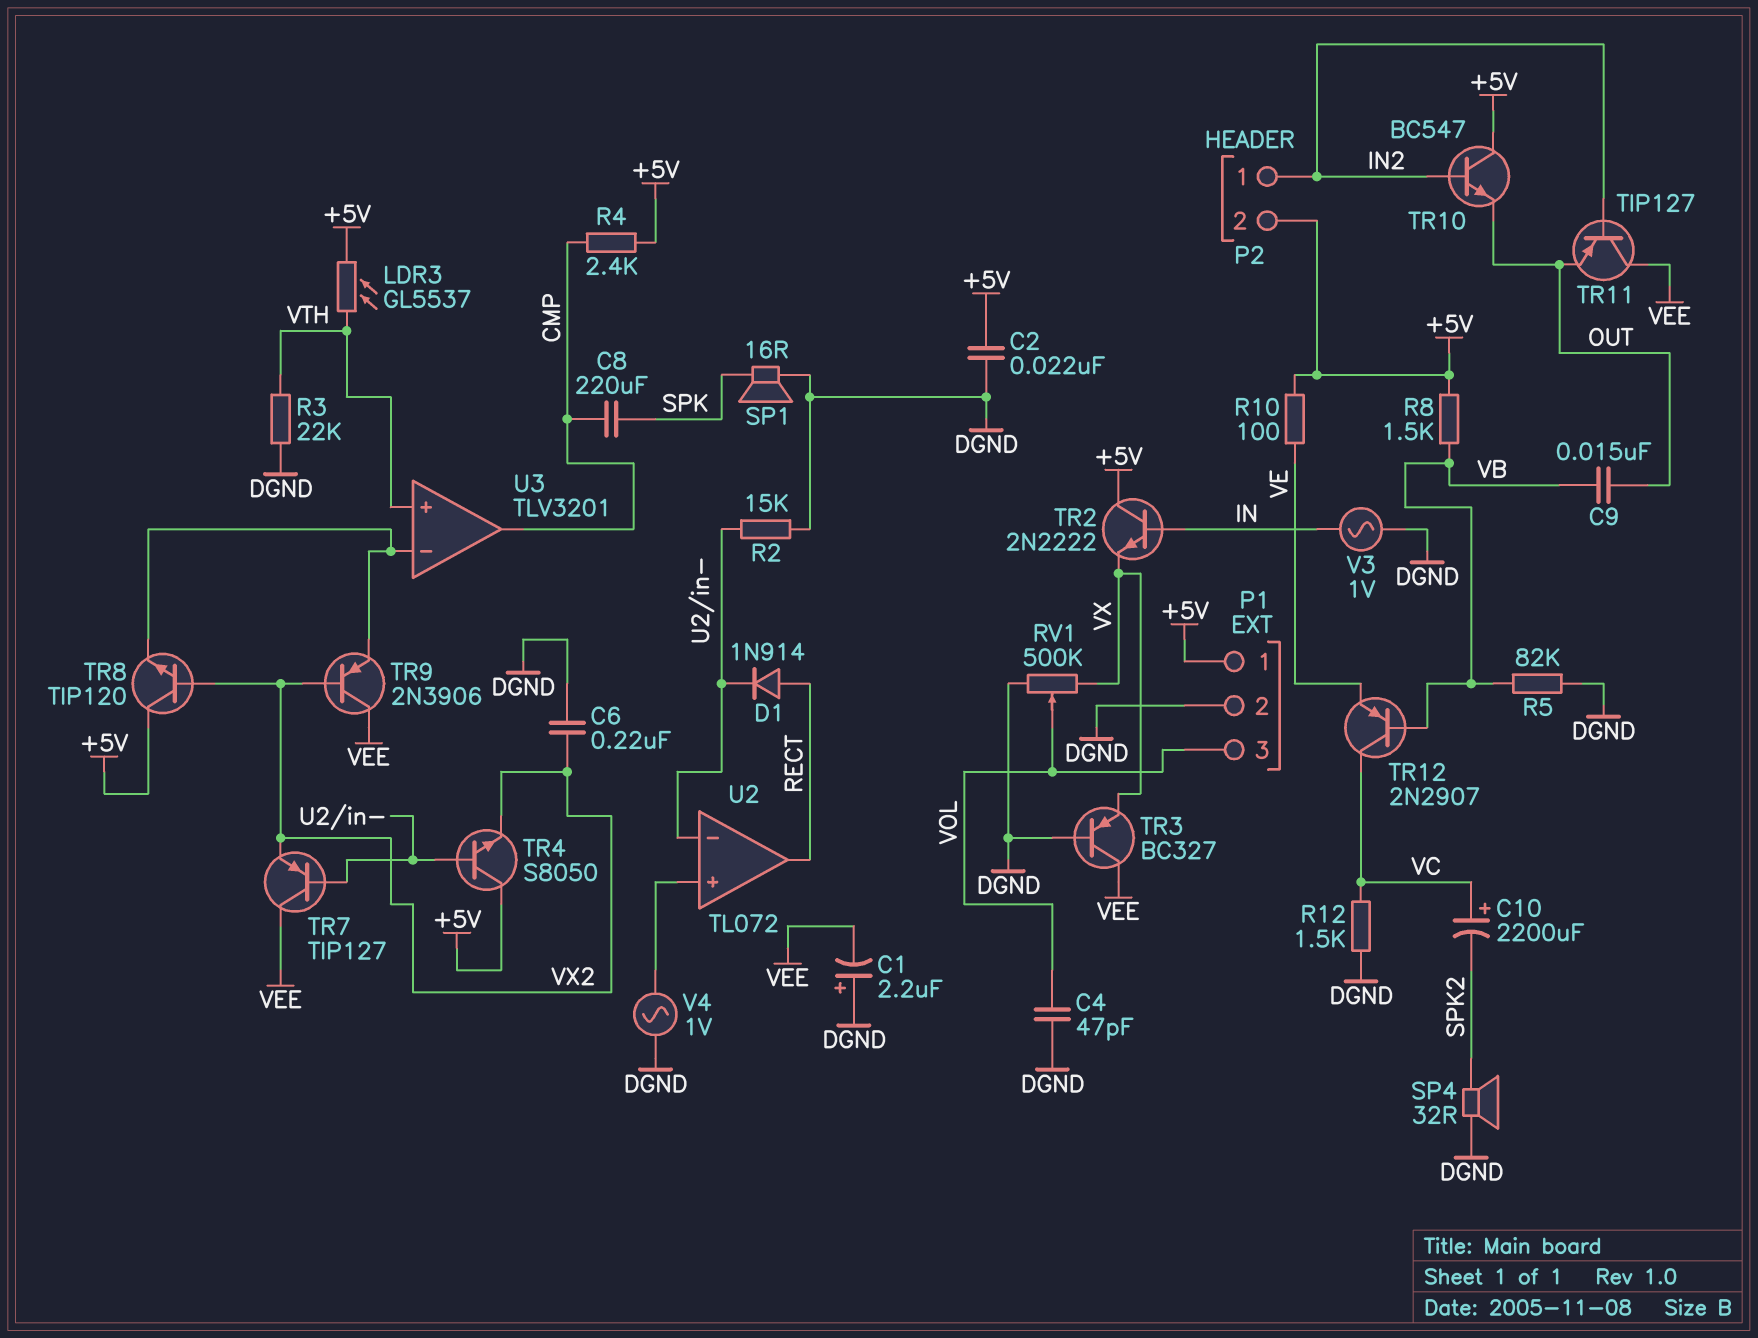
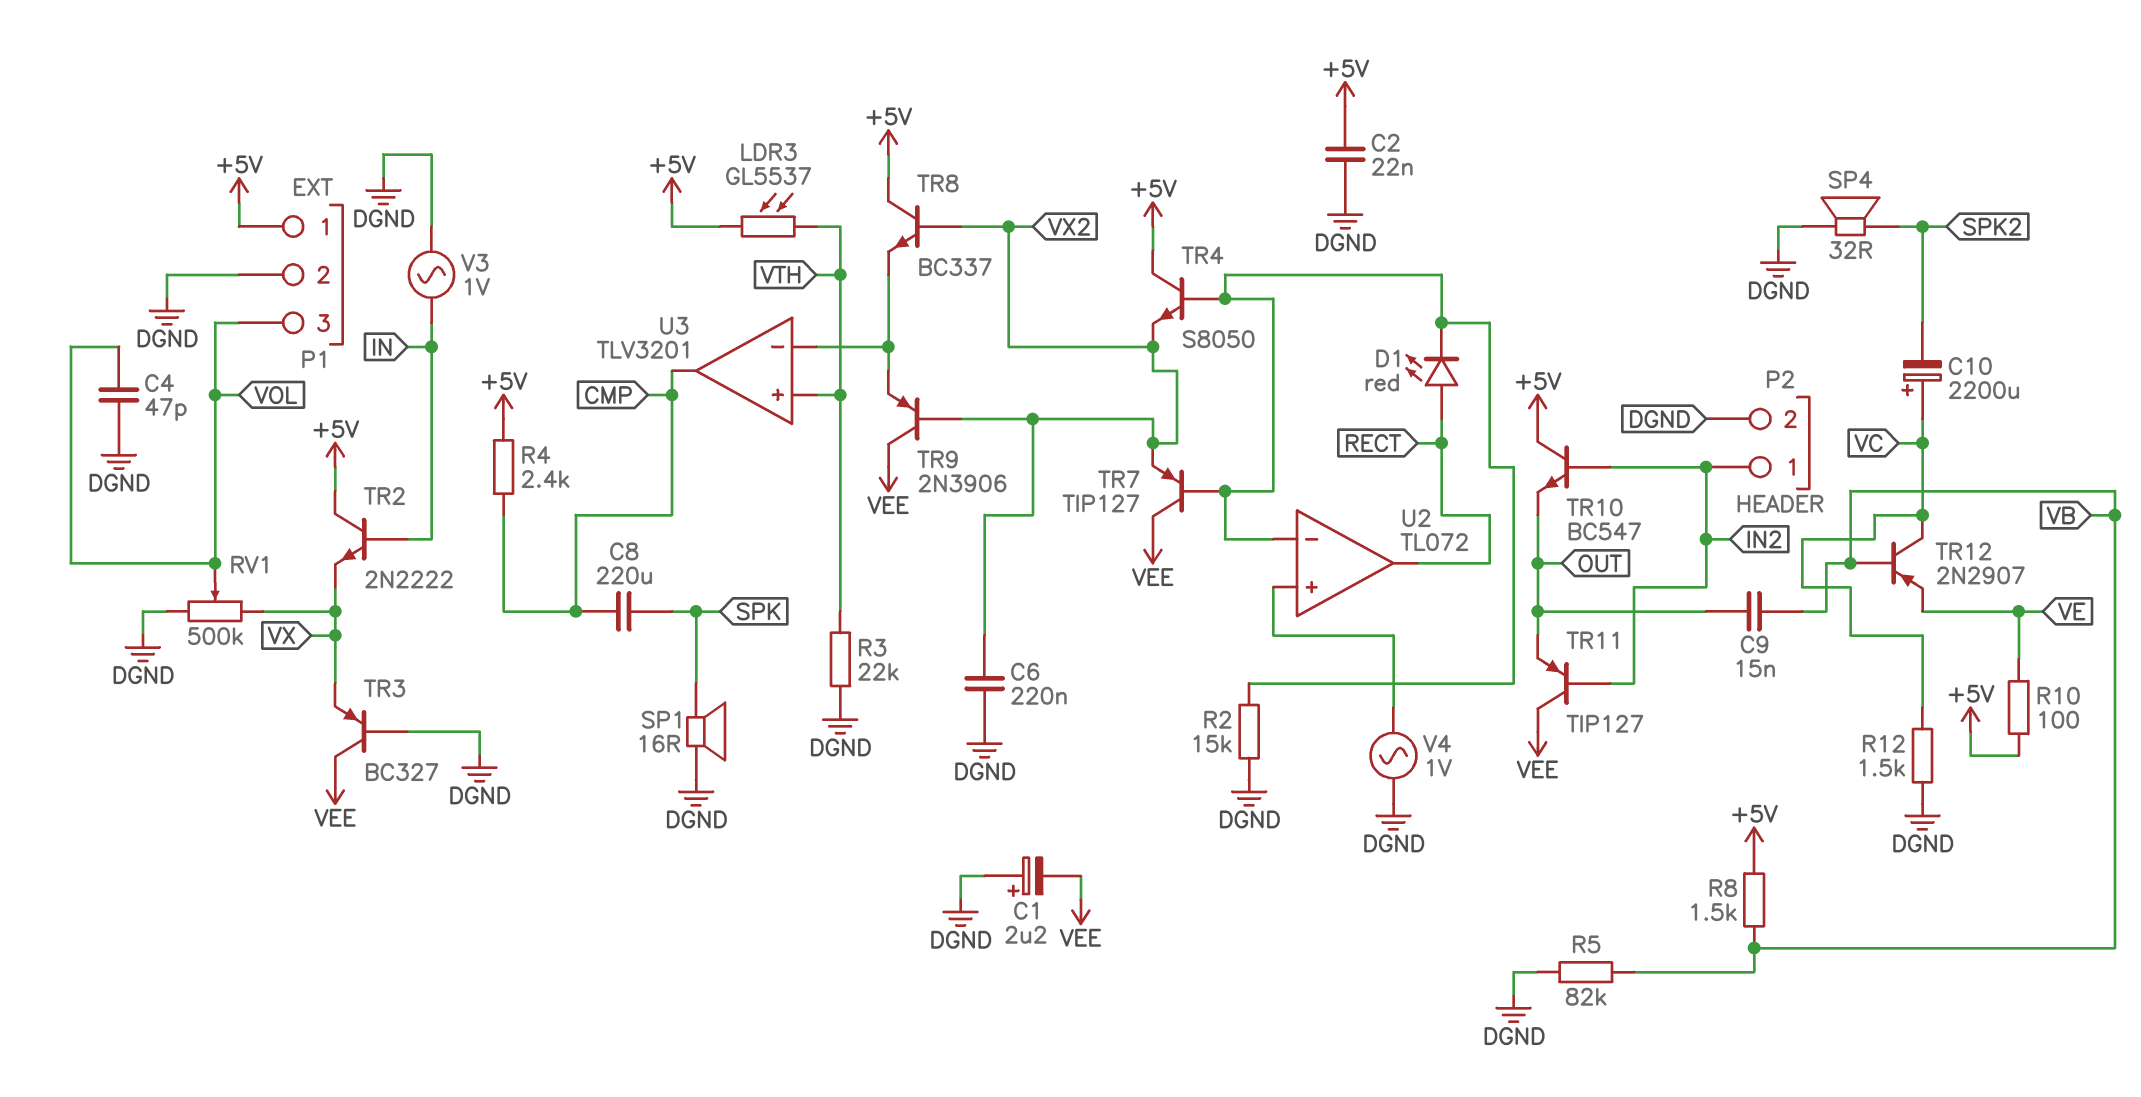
D1: diode 1N914 (A RECT, K U2/in-) -> LED red (A RECT, K U2/in-)
P2 pin 2: +5V -> DGND
TR8: NPN TIP120 (B VX2, C +5V, E U3/in-) -> NPN BC337 (B VX2, C +5V, E U3/in-)

